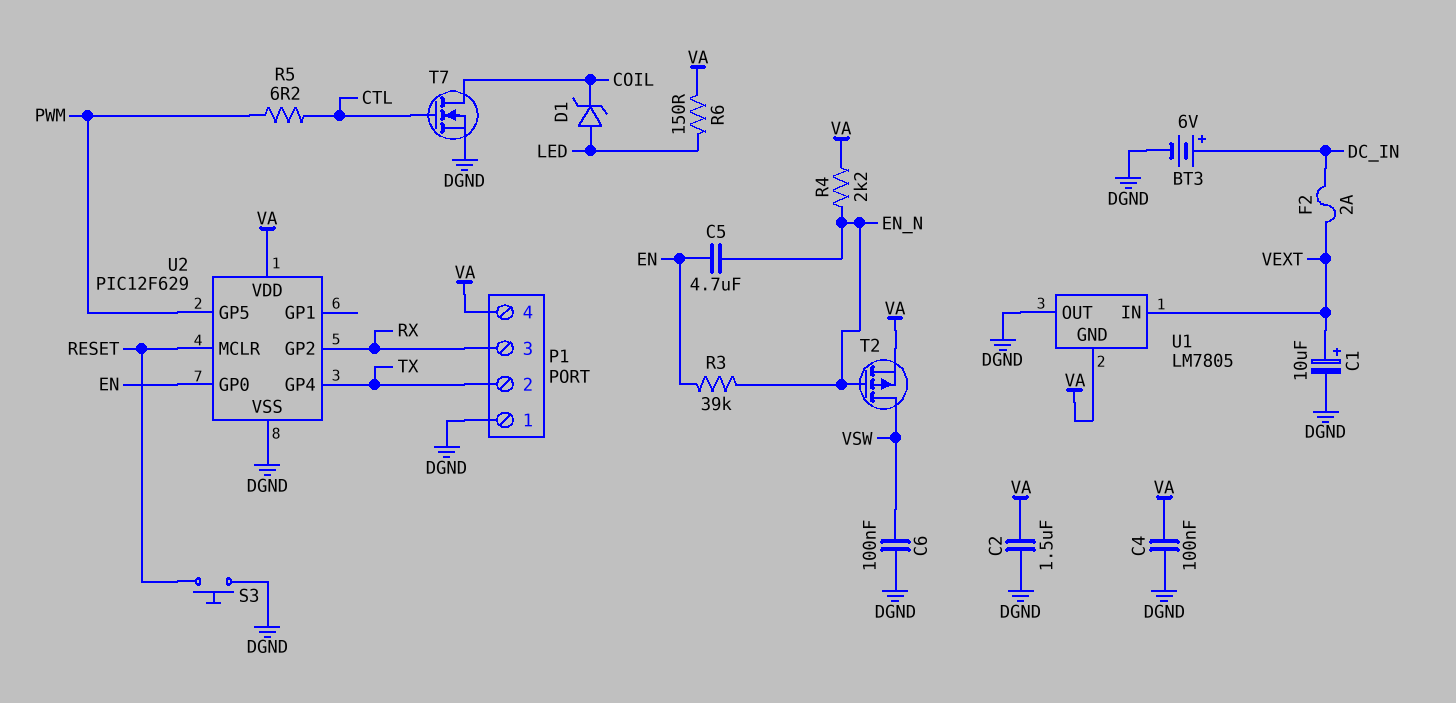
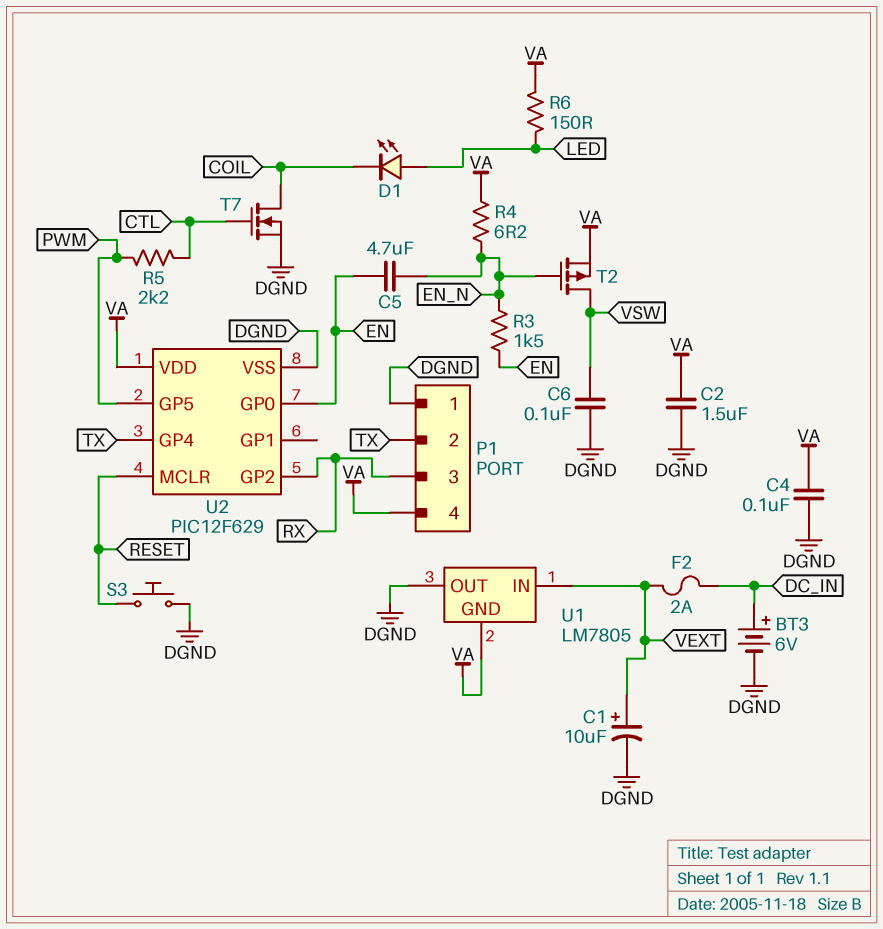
D1: zener (A LED, K COIL) -> LED (A LED, K COIL)
R3: 39k (EN, EN_N) -> 1.5k (EN, EN_N)
R4: 2.2k (EN_N, VA) -> 6.2 (EN_N, VA)
R5: 6.2 (CTL, PWM) -> 2.2k (CTL, PWM)

